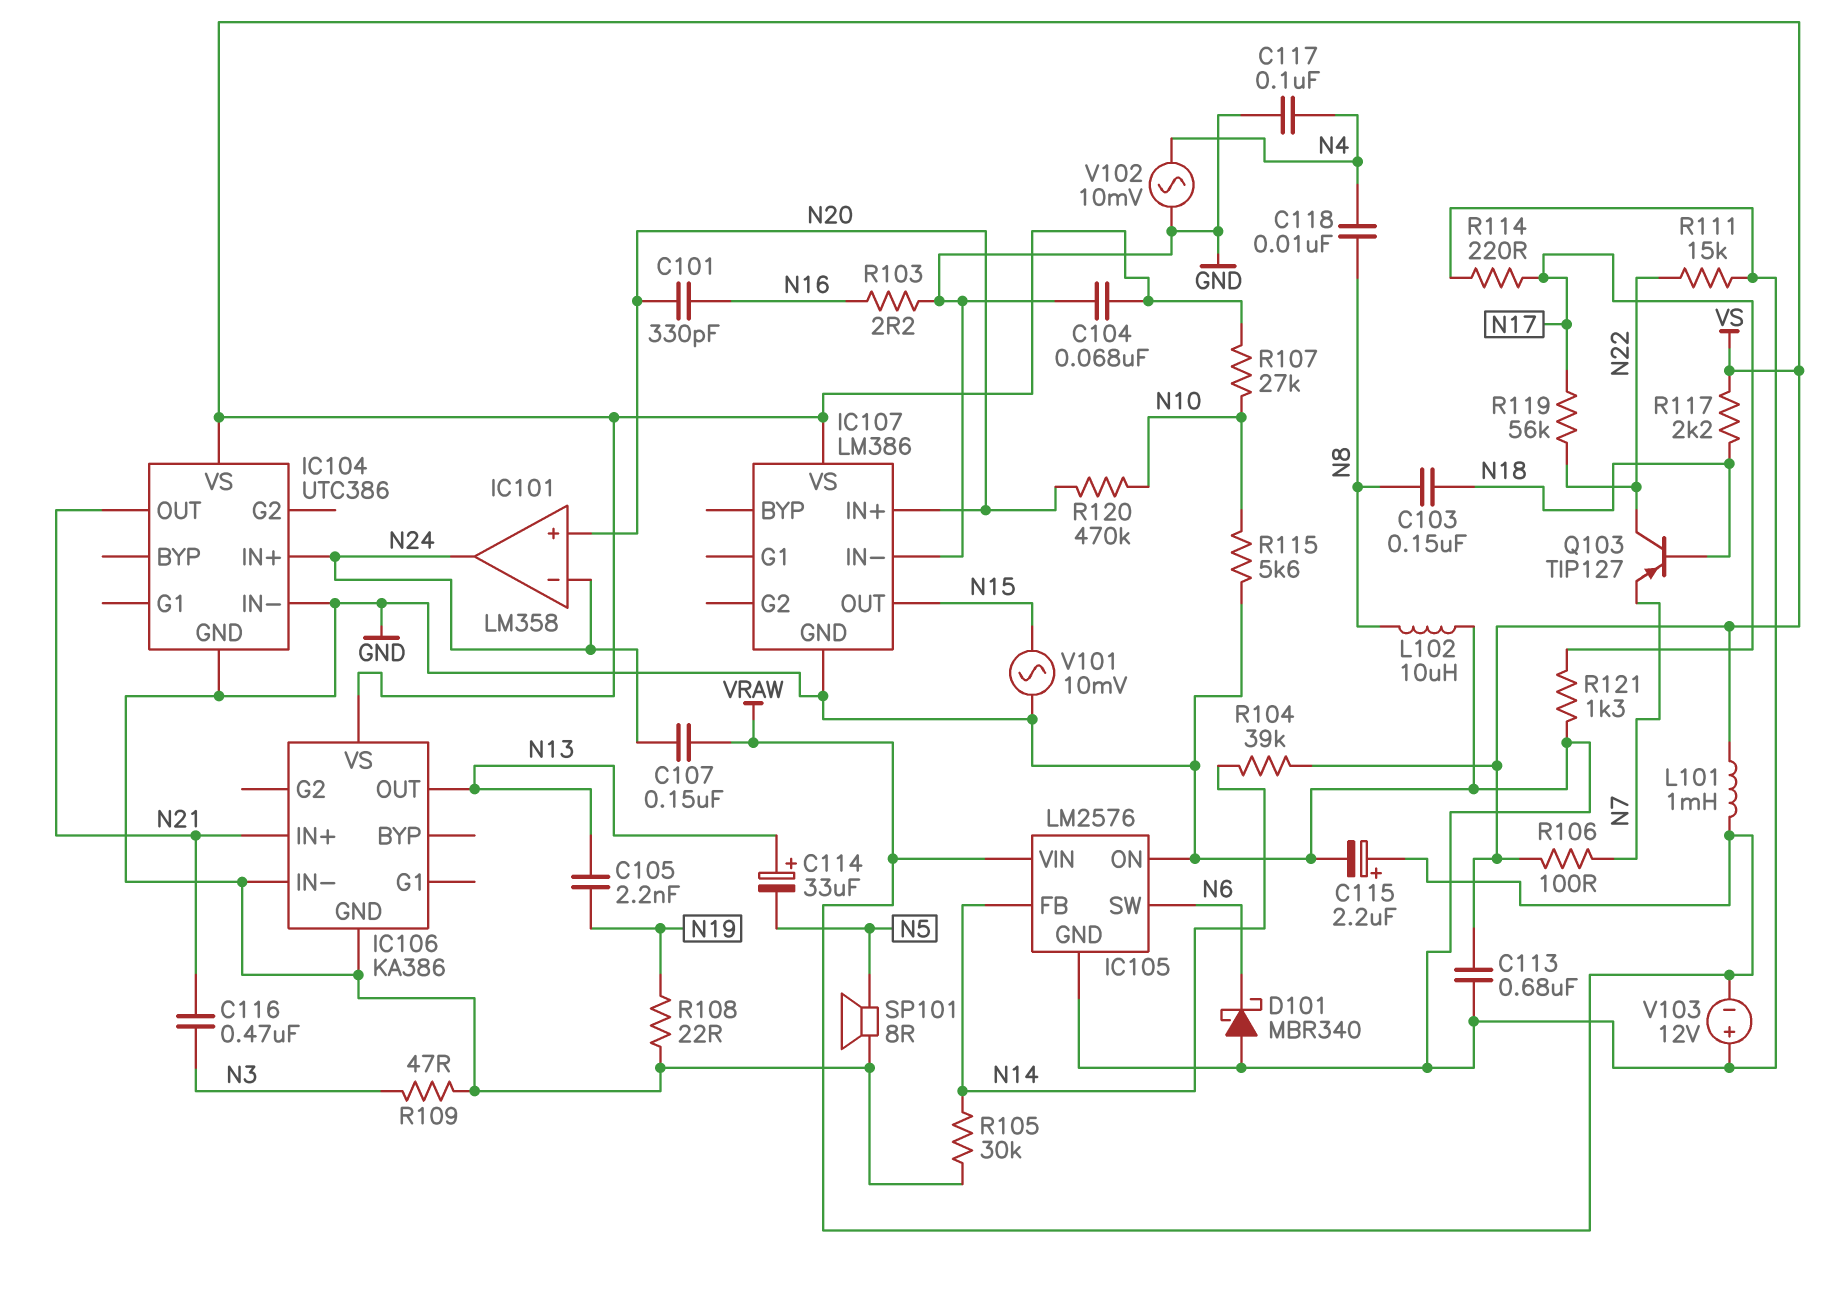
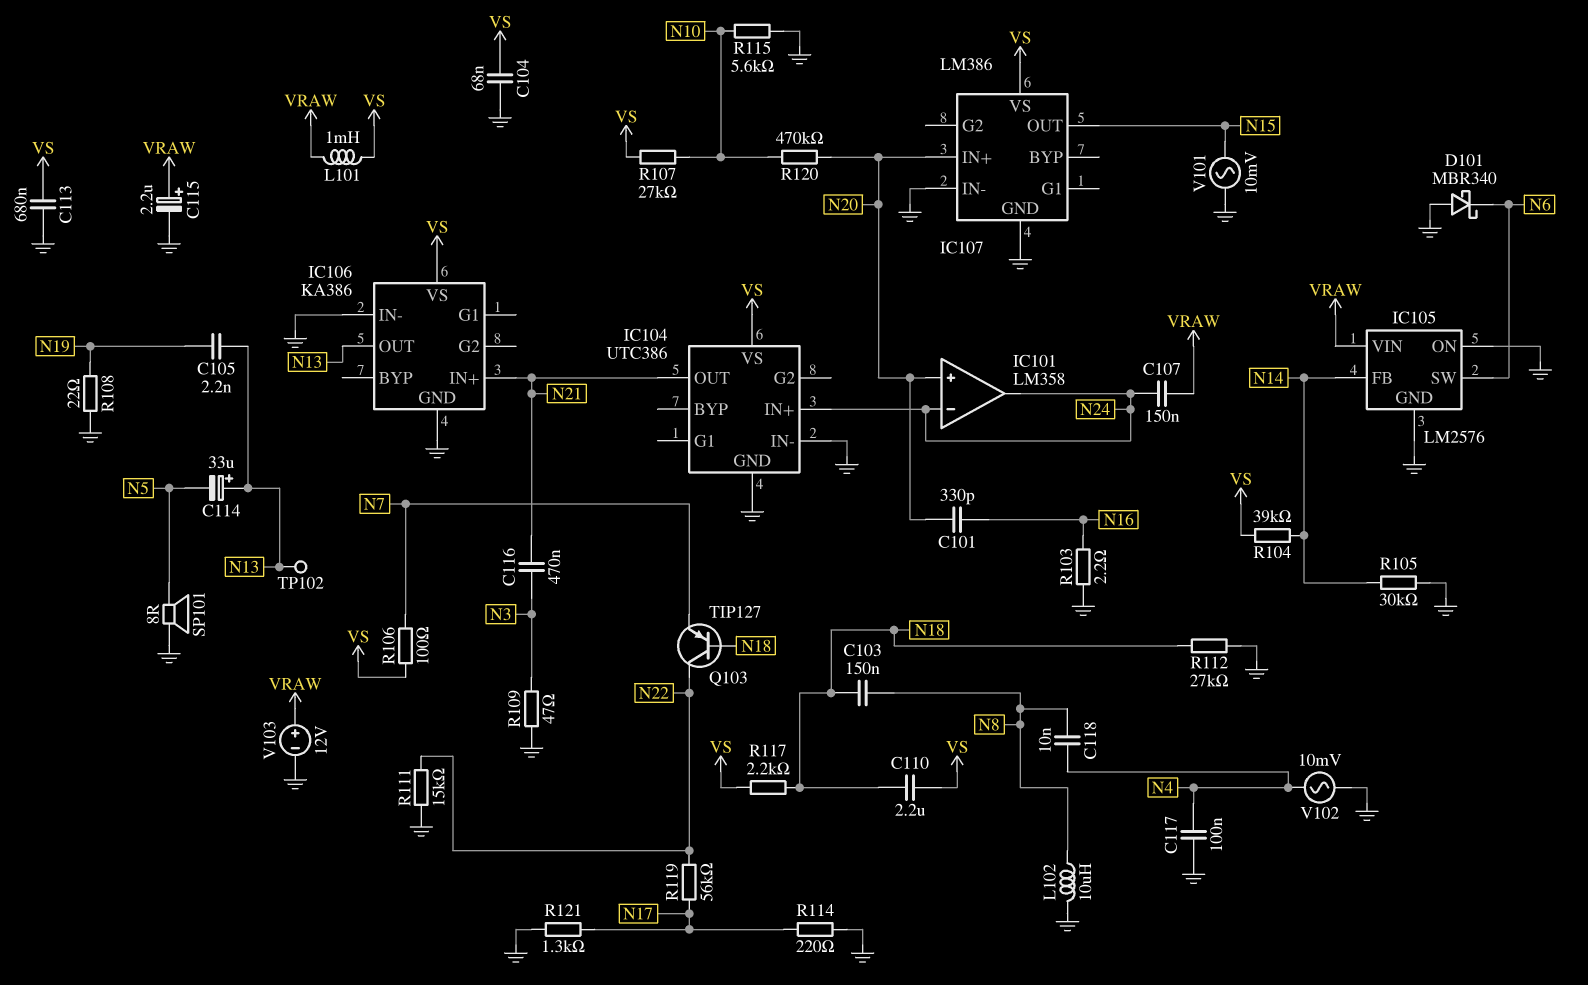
C110: none -> 2.2uF (N18, VS)
R112: none -> 27k (GND, N18)
TP102: none -> test point (N13)
V103: 12V (plus GND, minus VRAW) -> 12V (plus VRAW, minus GND)

